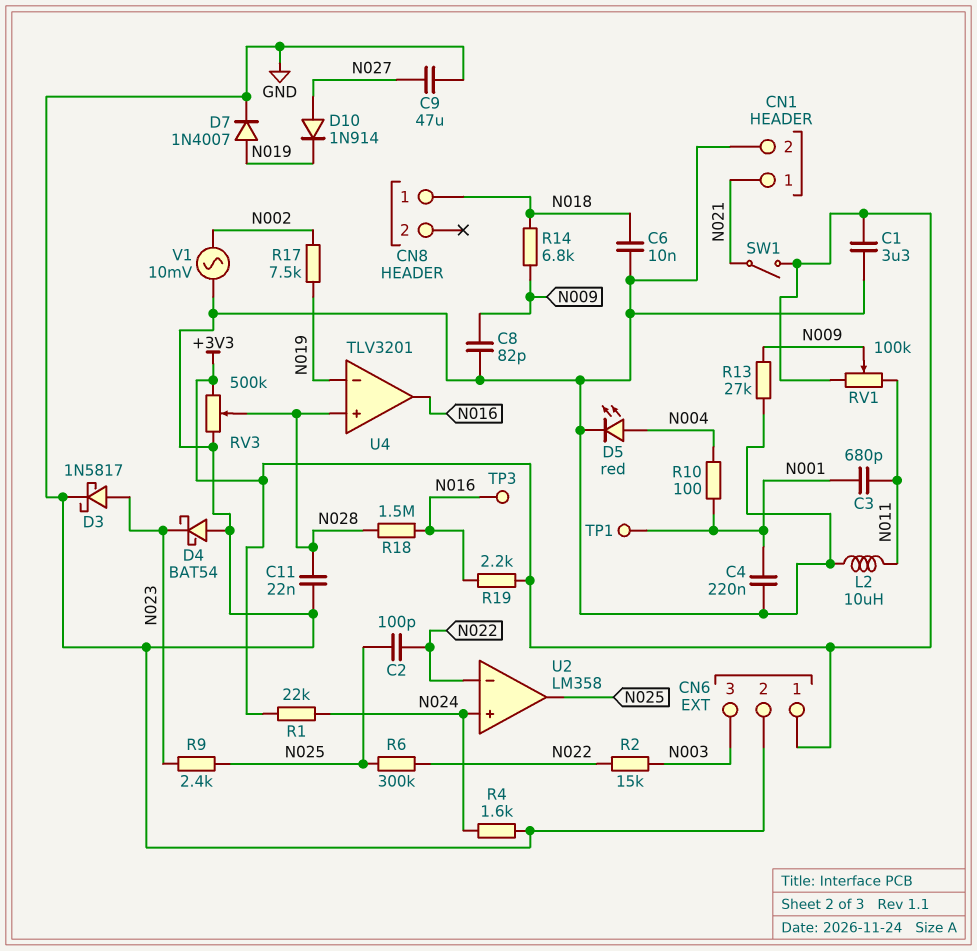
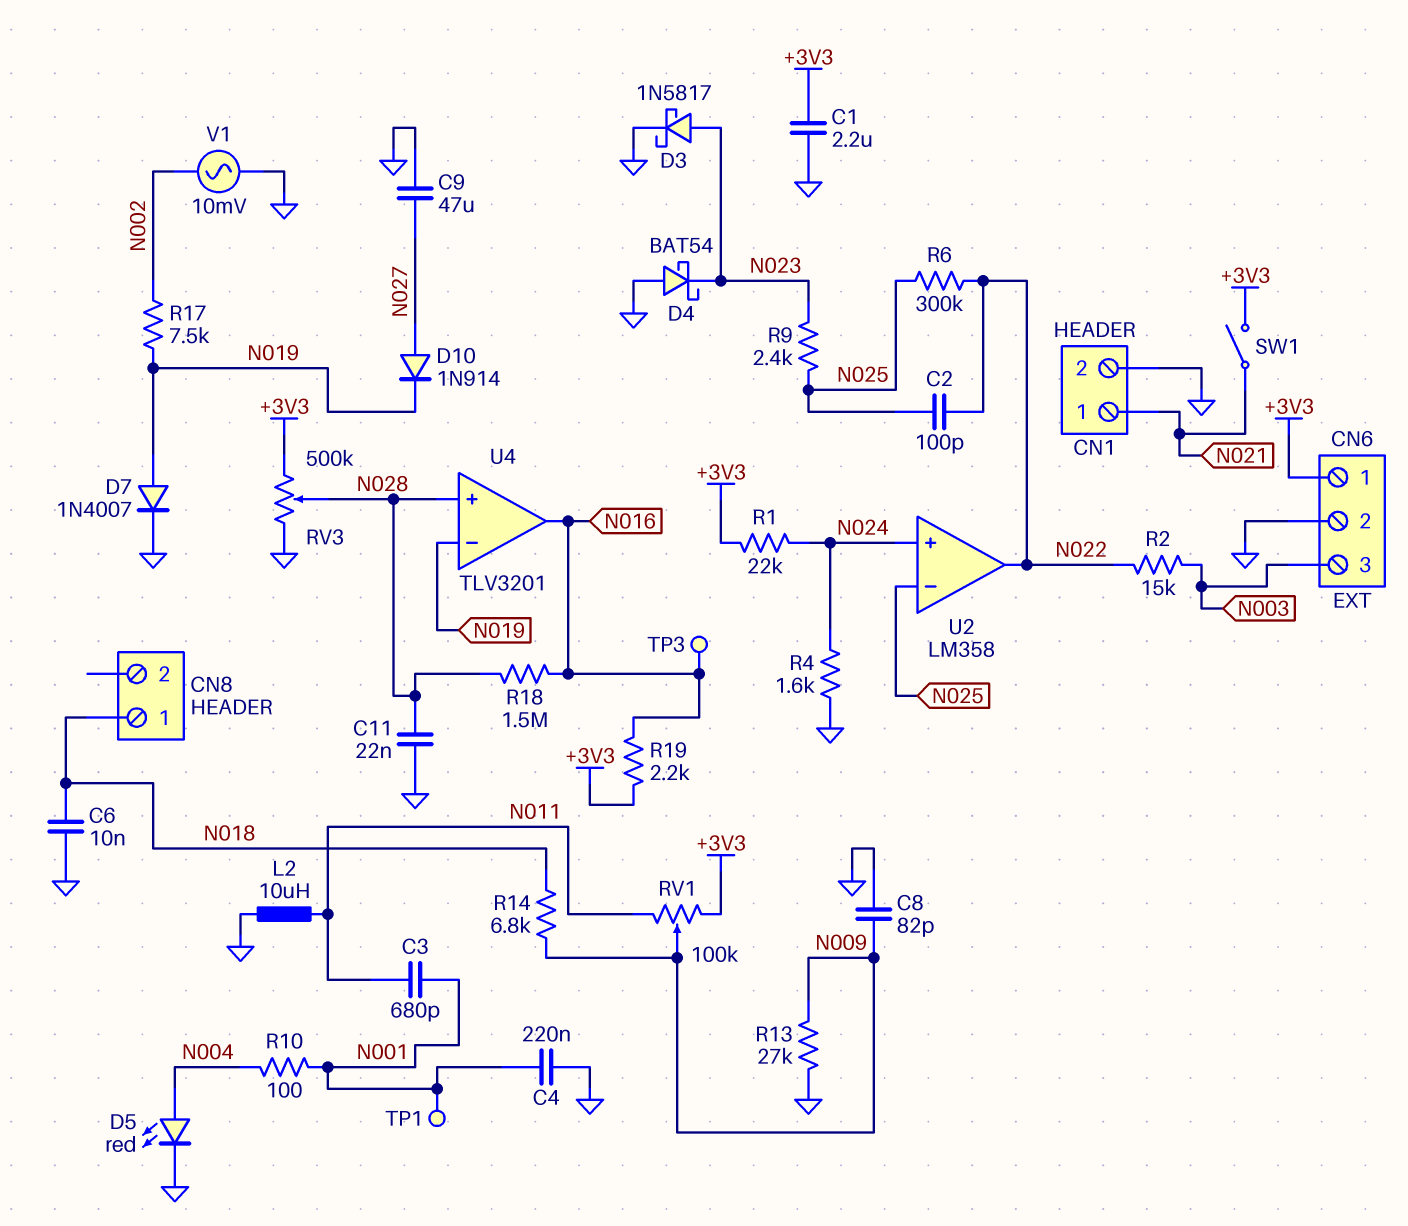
C1: 3.3uF (+3V3, GND) -> 2.2uF (+3V3, GND)
U2 pin in-: N022 -> N025
U2 pin out: N025 -> N022

